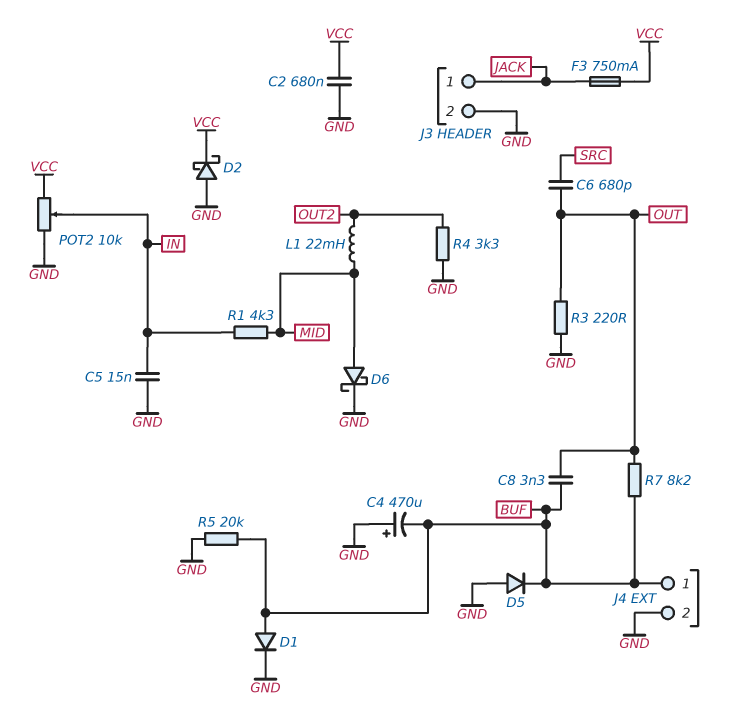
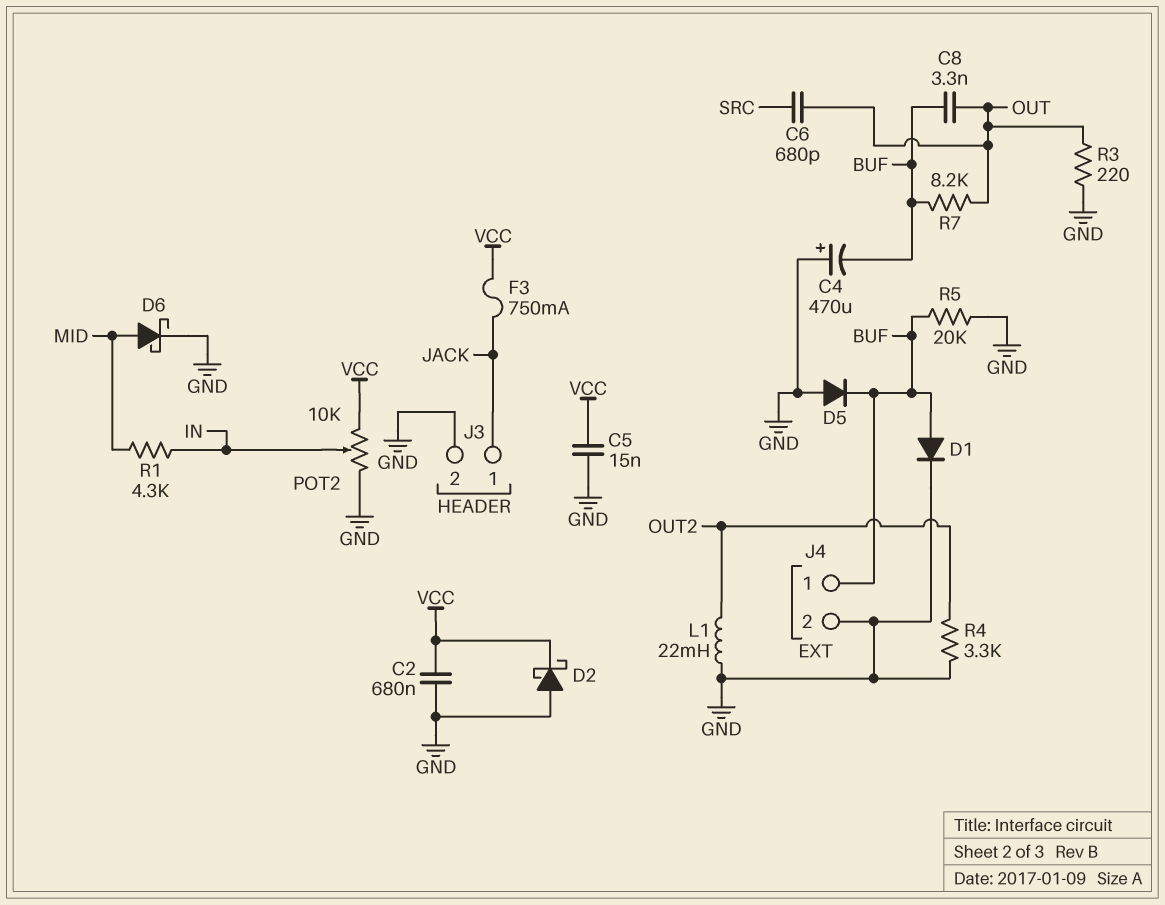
C5: 15nF (GND, IN) -> 15nF (GND, VCC)
L1: 22mH (MID, OUT2) -> 22mH (GND, OUT2)

